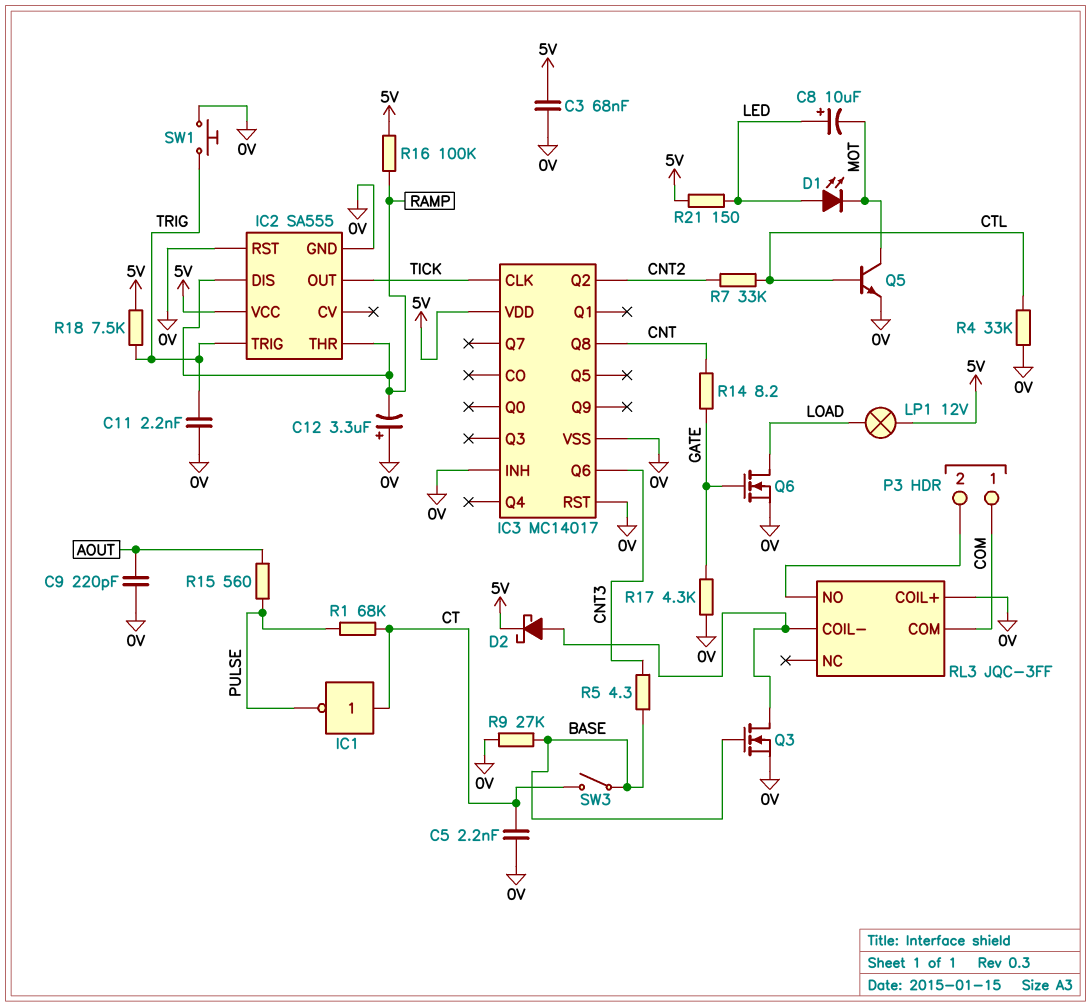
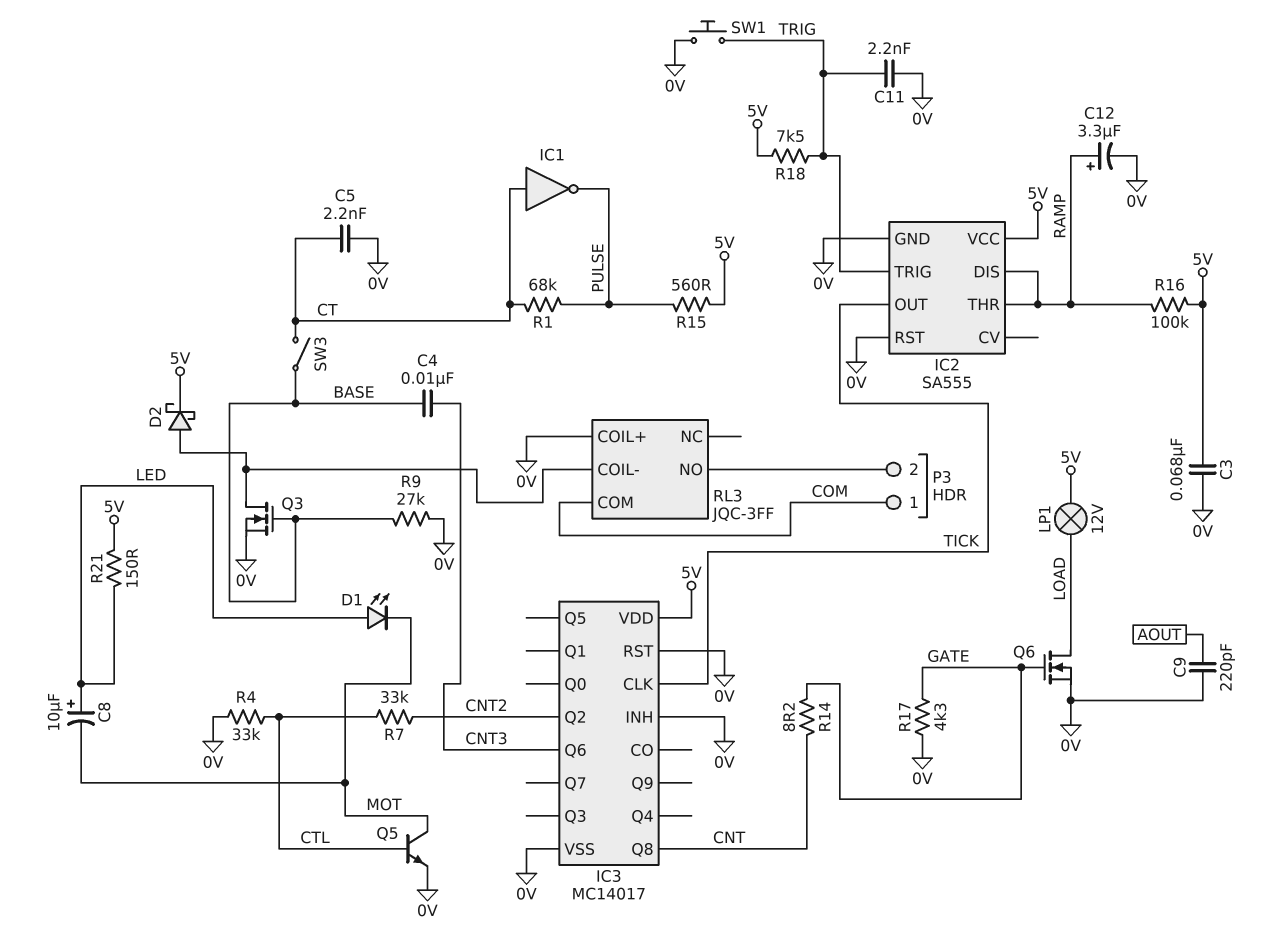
C4: none -> 10nF (BASE, CNT3)
C12: 3.3uF (plus 0V, minus RAMP) -> 3.3uF (plus RAMP, minus 0V)
R5: 4.3 (BASE, CNT3) -> none
R15: 560 (AOUT, PULSE) -> 560 (5V, PULSE)

